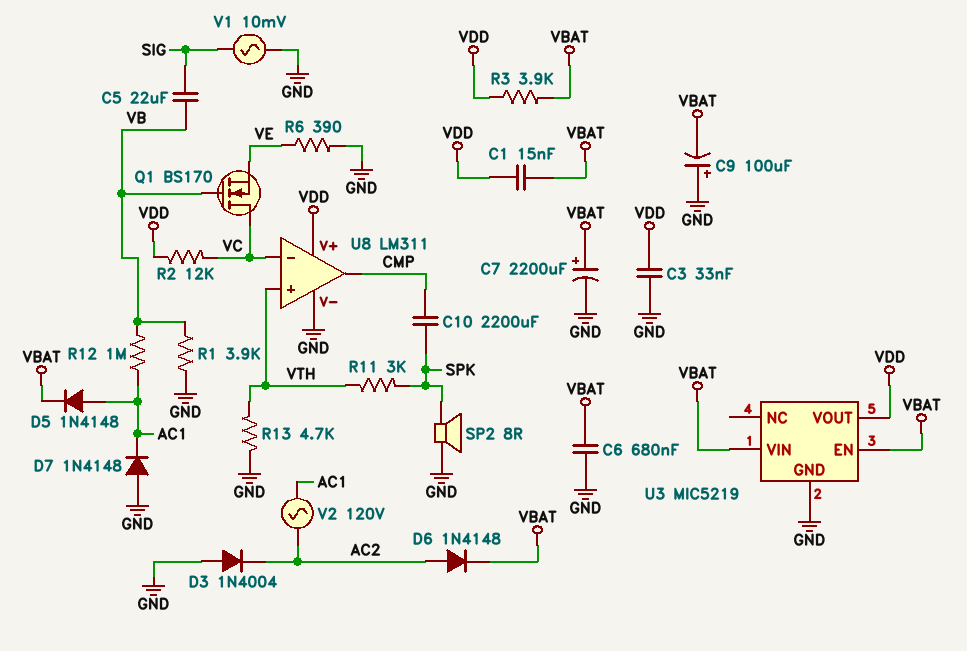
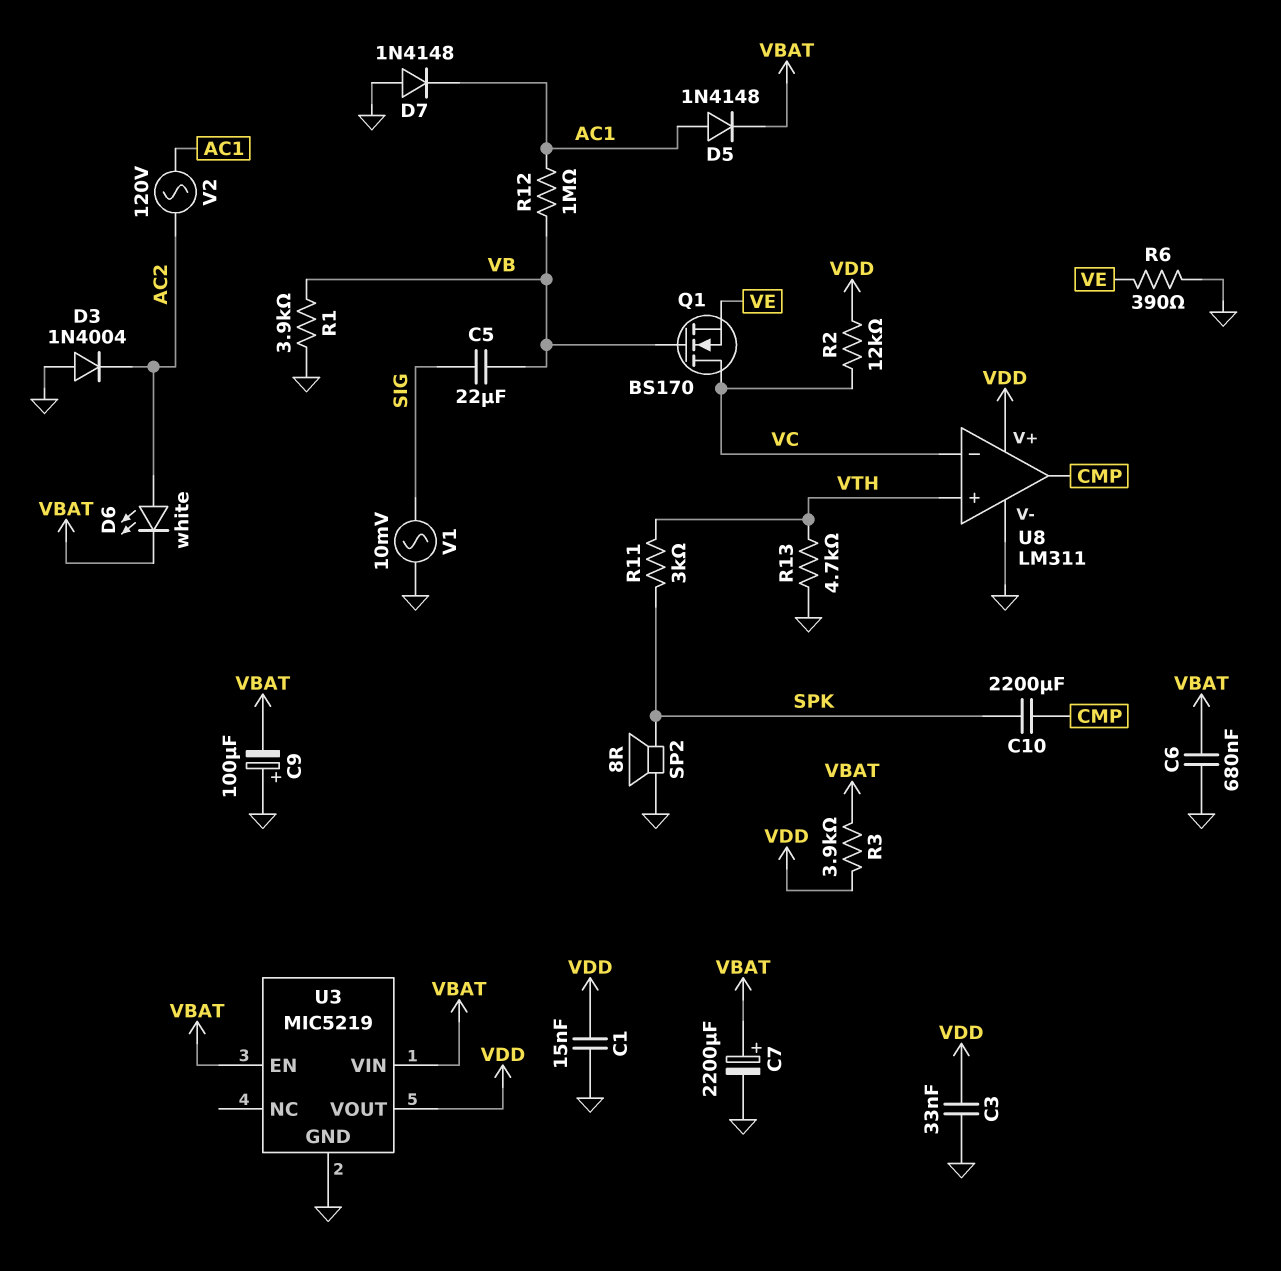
C1: 15nF (VBAT, VDD) -> 15nF (GND, VDD)
D6: diode 1N4148 (A AC2, K VBAT) -> LED white (A AC2, K VBAT)

